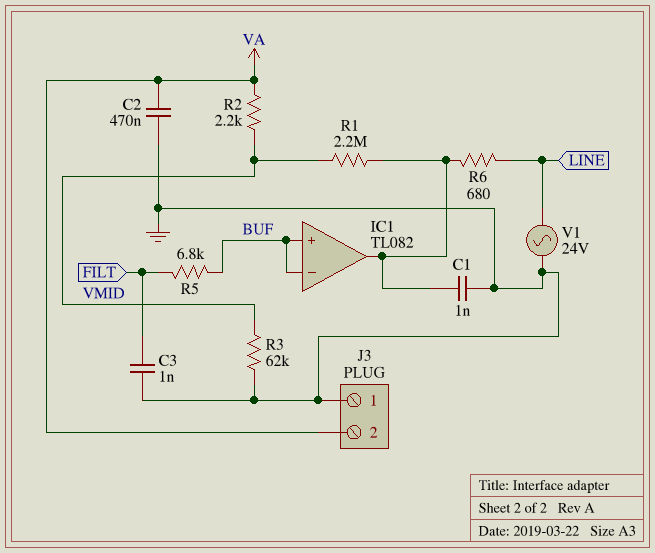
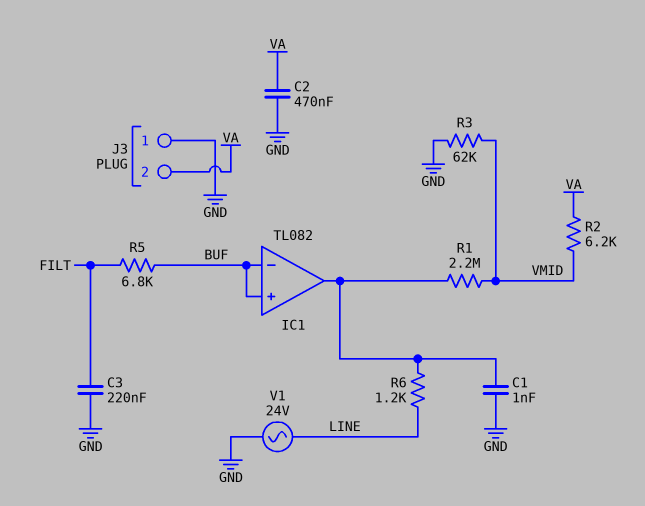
C3: 1nF (FILT, GND) -> 220nF (FILT, GND)
R2: 2.2k (VA, VMID) -> 6.2k (VA, VMID)
R6: 680 (IC1/out, LINE) -> 1.2k (IC1/out, LINE)

